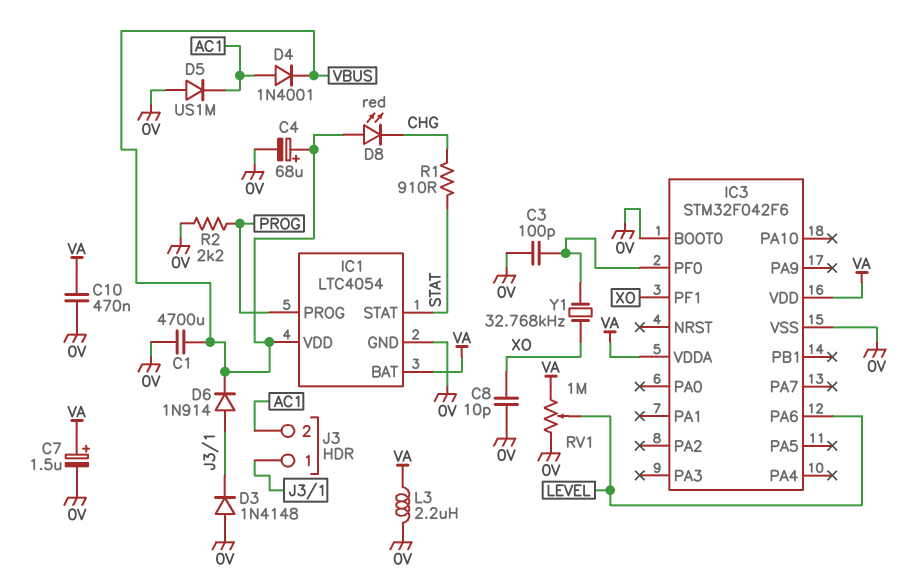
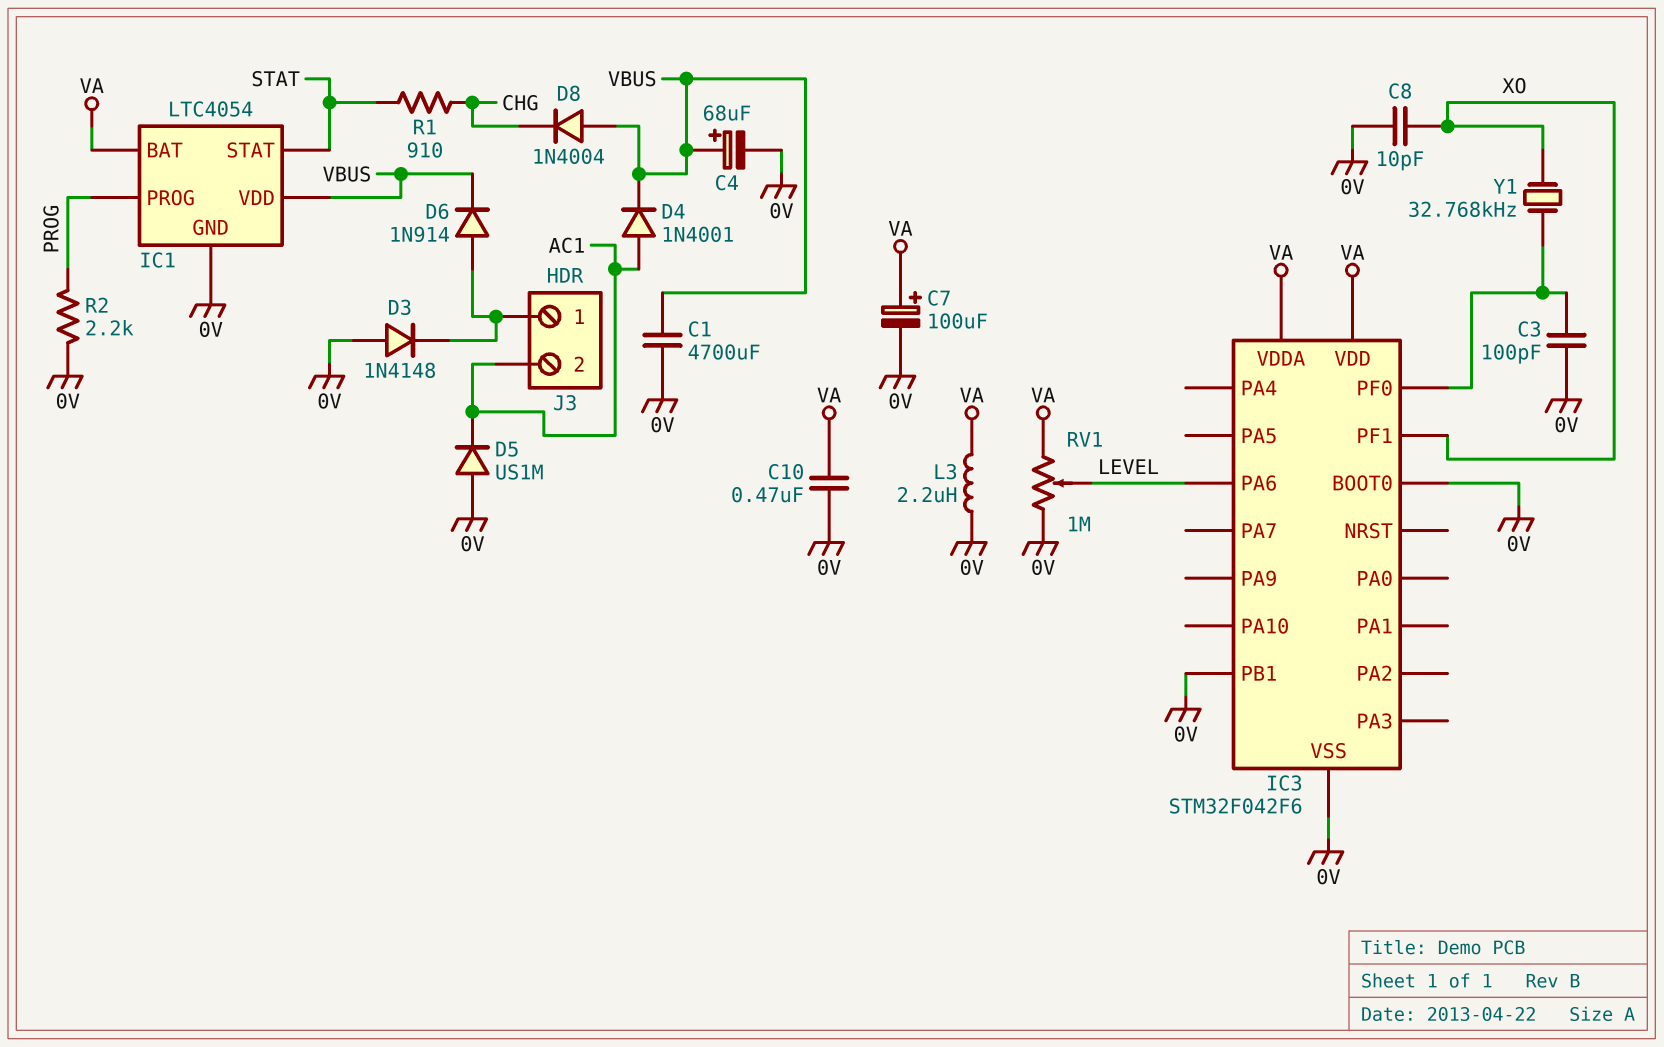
C7: 1.5uF (plus VA, minus 0V) -> 100uF (plus VA, minus 0V)
D8: LED red (A VBUS, K CHG) -> diode 1N4004 (A VBUS, K CHG)
IC3 pin PB1: none -> 0V

